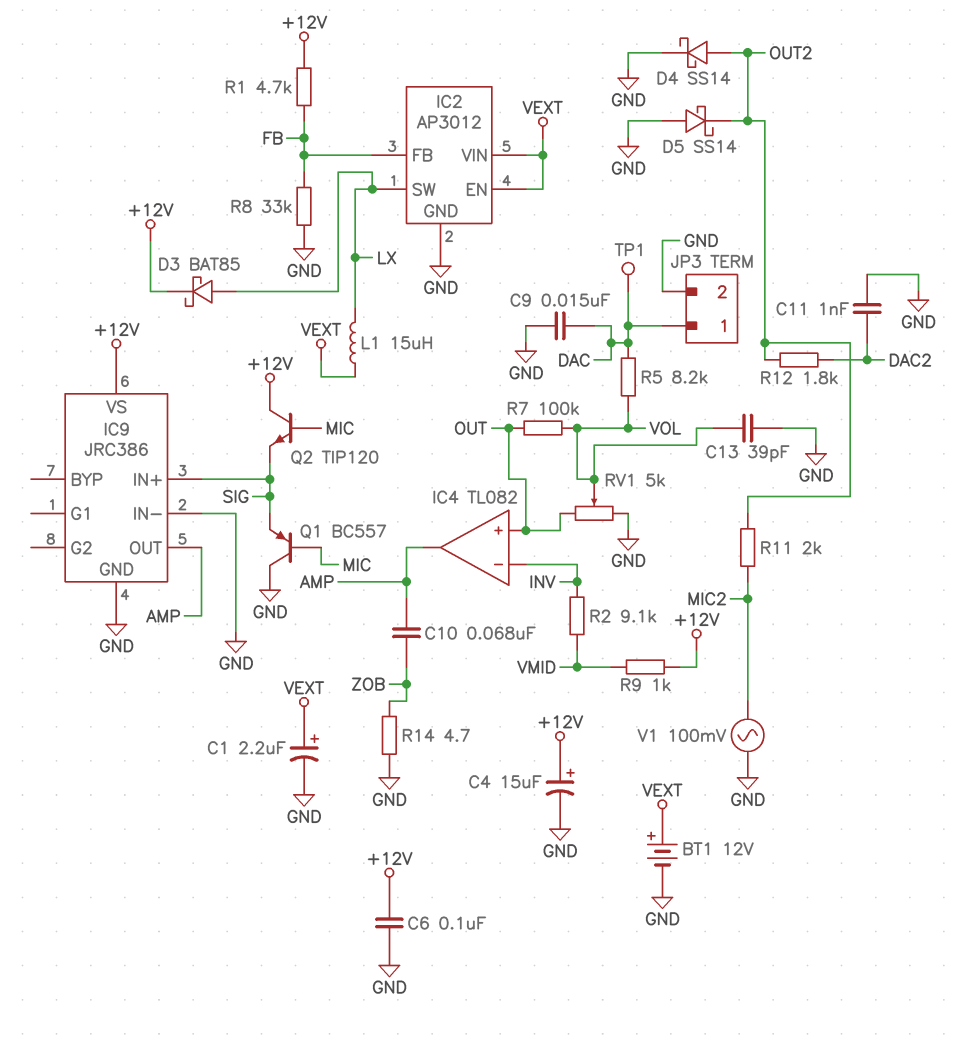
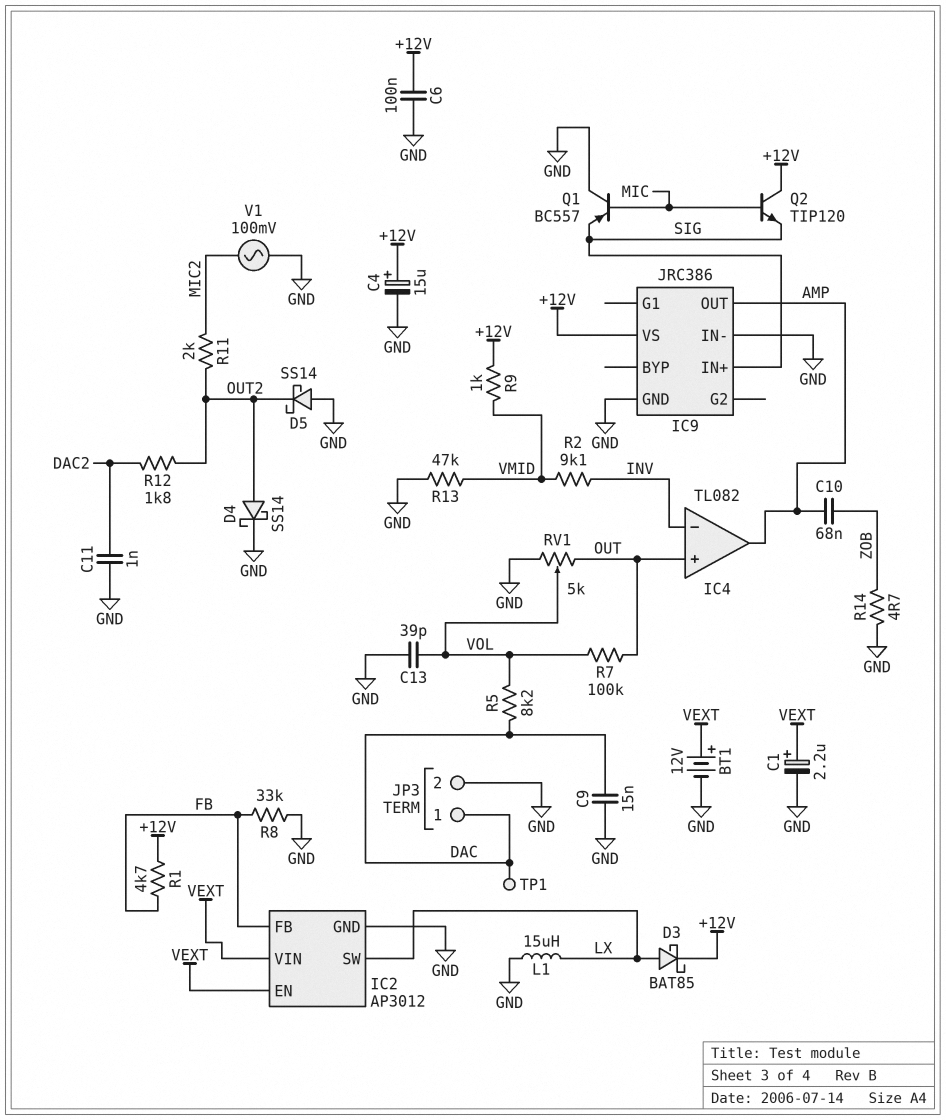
L1: 15uH (LX, VEXT) -> 15uH (GND, LX)
R13: none -> 47k (GND, VMID)

